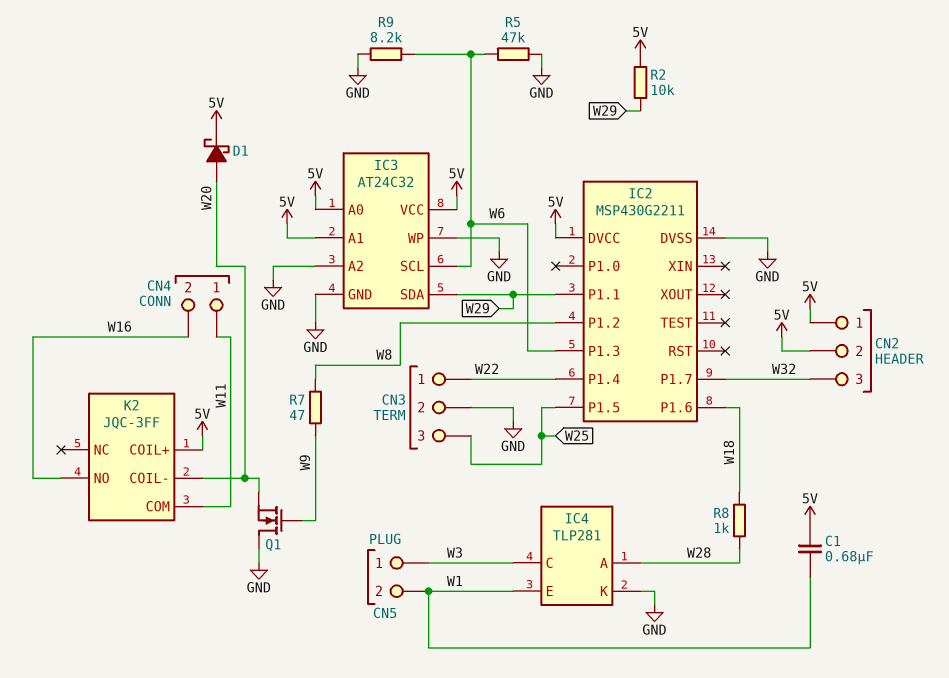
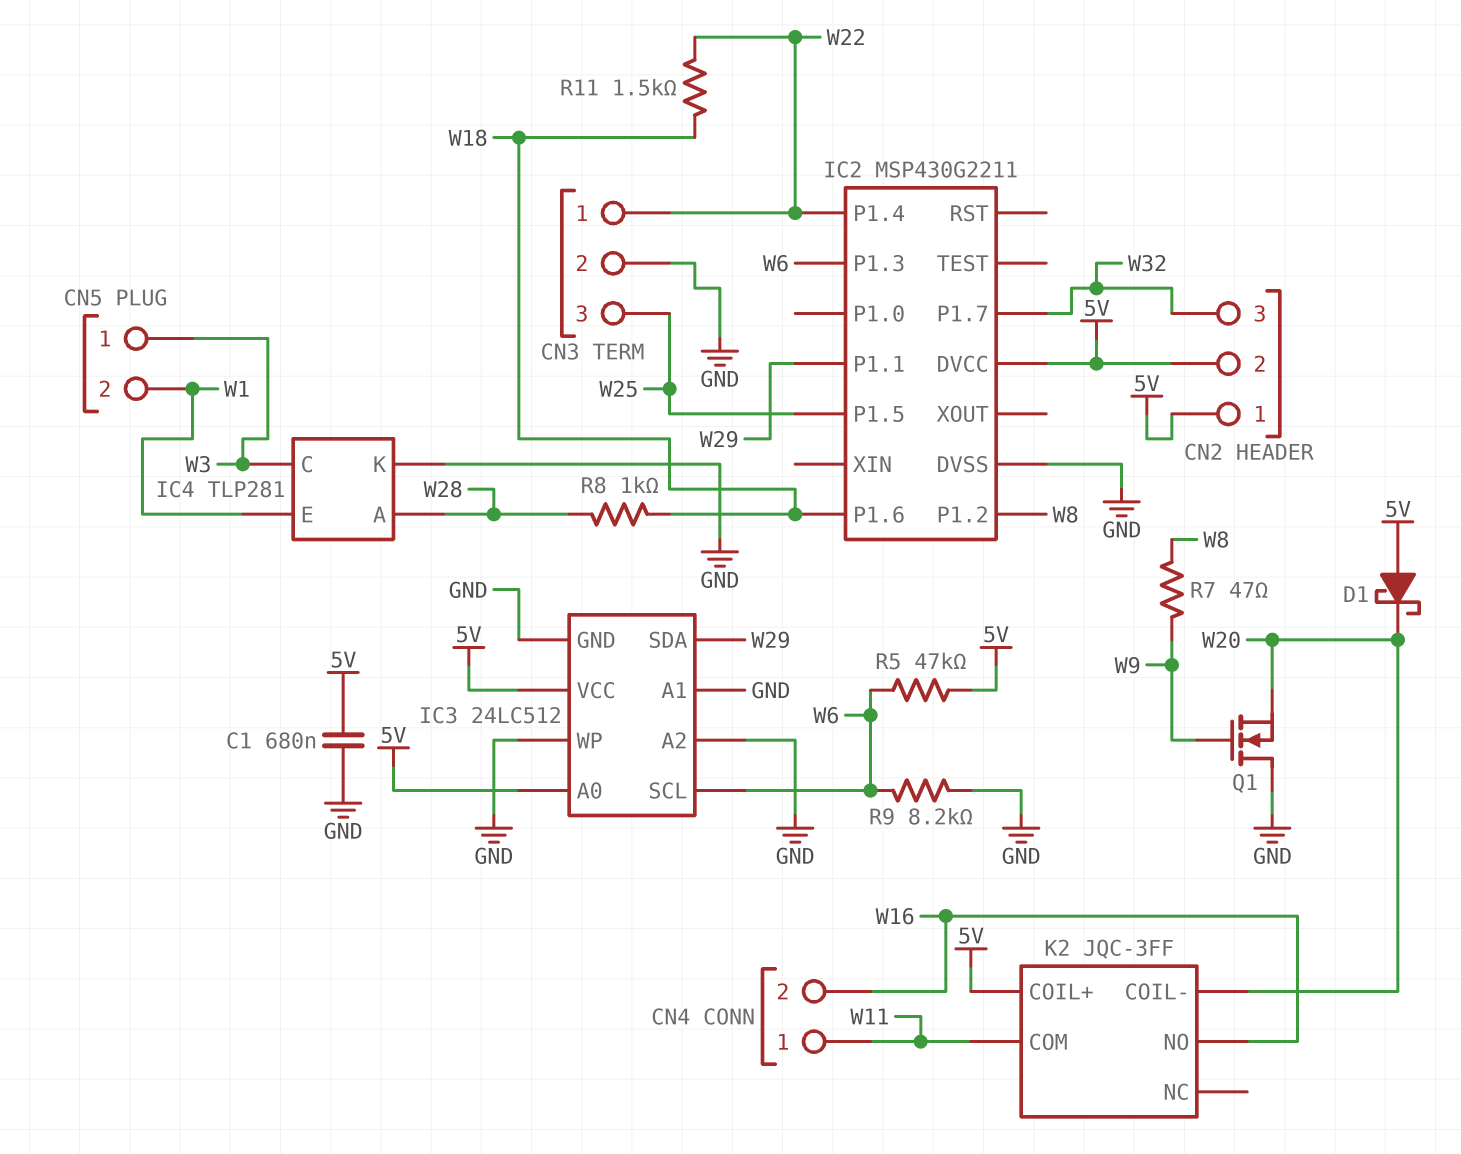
C1: 680nF (5V, W1) -> 680nF (5V, GND)
D1: schottky (A W20, K 5V) -> schottky (A 5V, K W20)
IC3: AT24C32 -> 24LC512
IC3 pin A1: 5V -> GND
R2: 10k (5V, W29) -> none
R5: 47k (GND, W6) -> 47k (5V, W6)
R11: none -> 1.5k (W18, W22)

